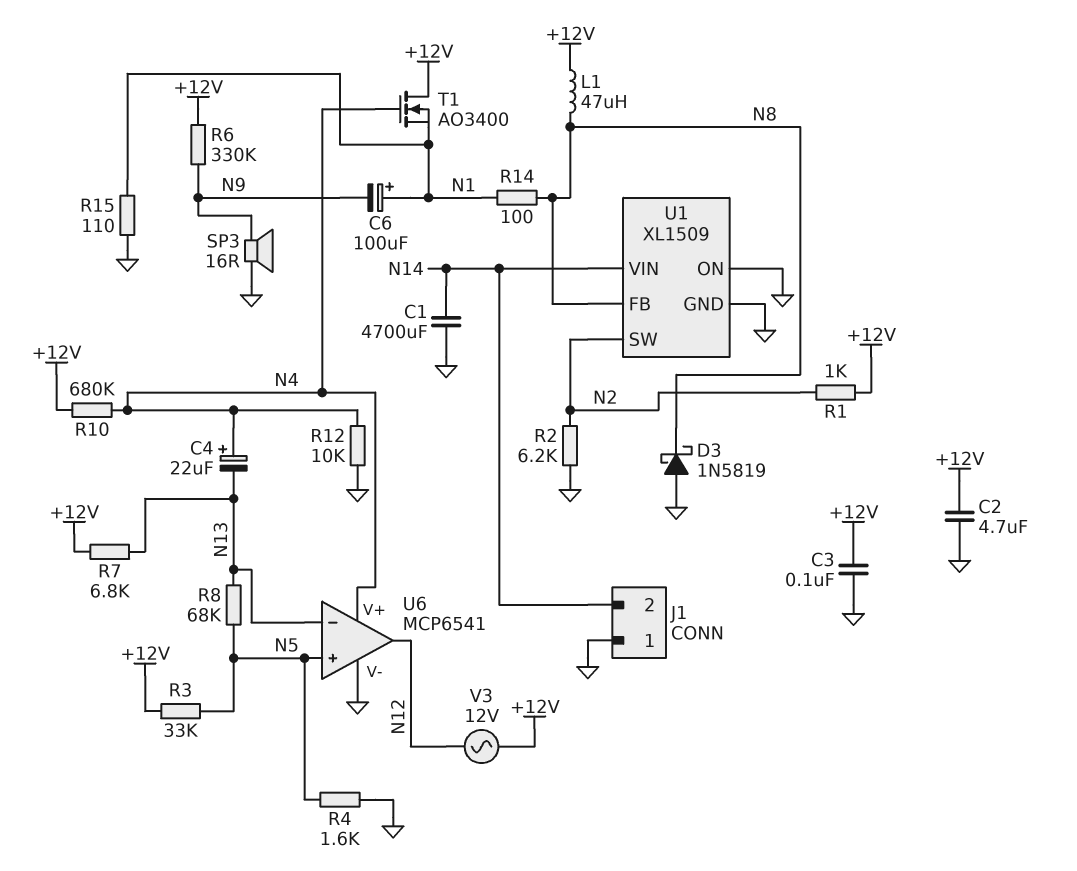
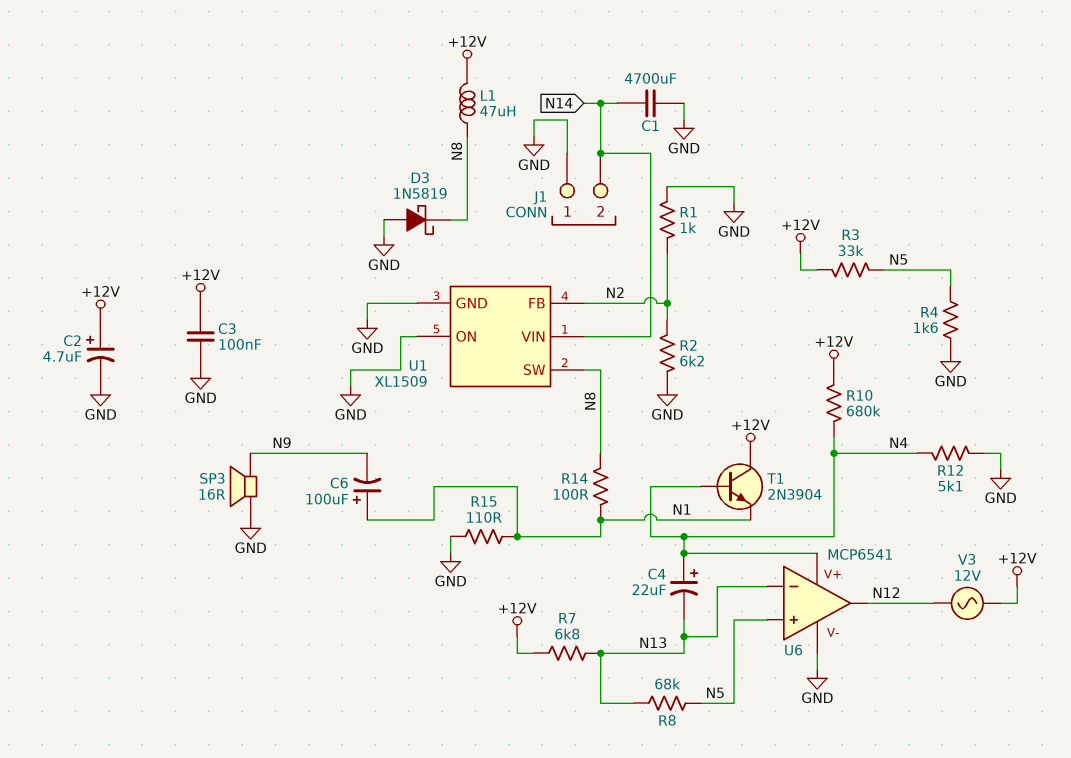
C2: 4.7uF (+12V, GND) -> 4.7uF (plus +12V, minus GND)
R1: 1k (+12V, N2) -> 1k (GND, N2)
R6: 330k (+12V, N9) -> none
R12: 10k (GND, N4) -> 5.1k (GND, N4)
T1: NMOS AO3400 (G N4, D +12V, S N1) -> NPN 2N3904 (B N4, C +12V, E N1)
U1 pin FB: N8 -> N2
U1 pin SW: N2 -> N8

